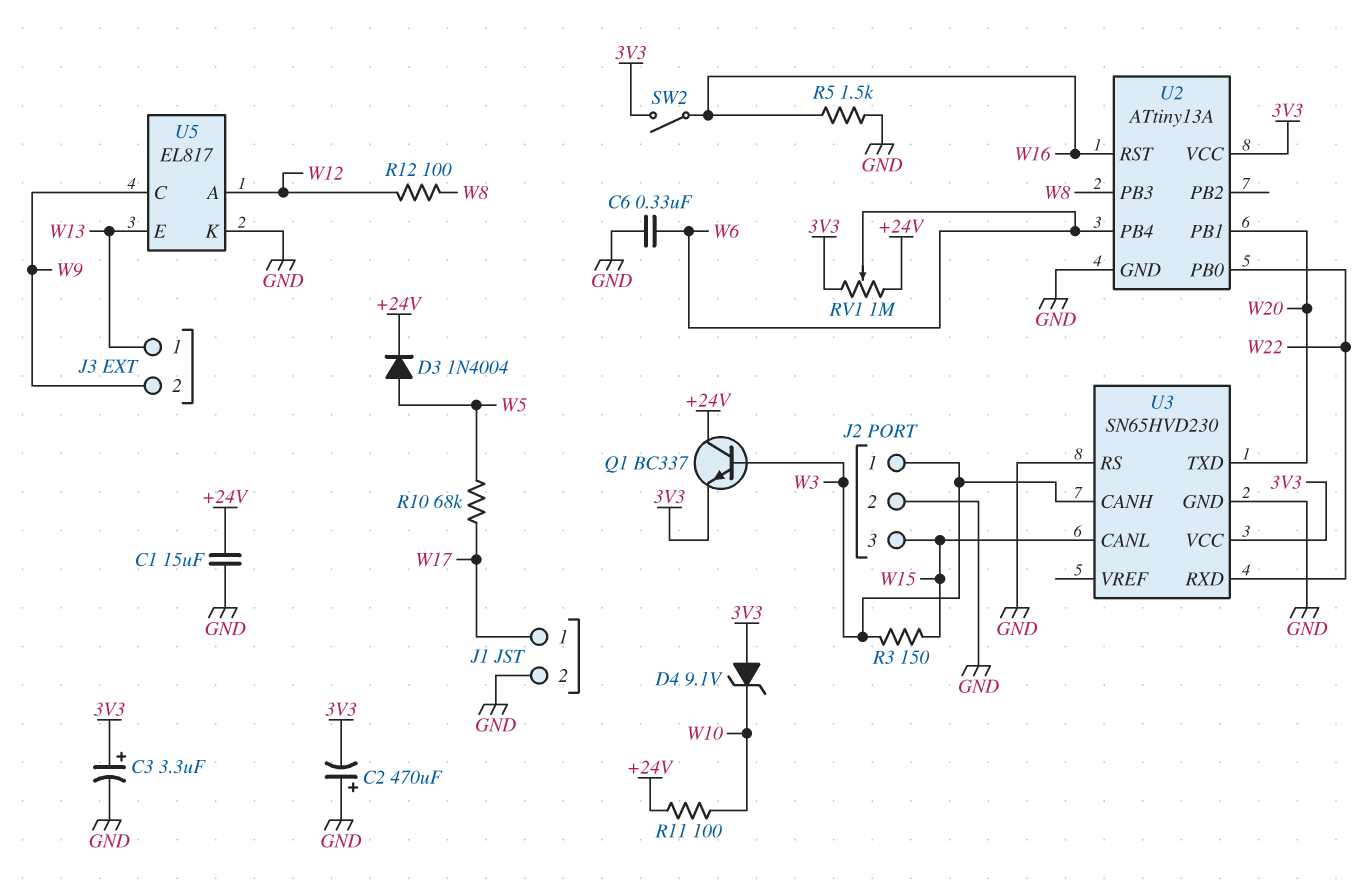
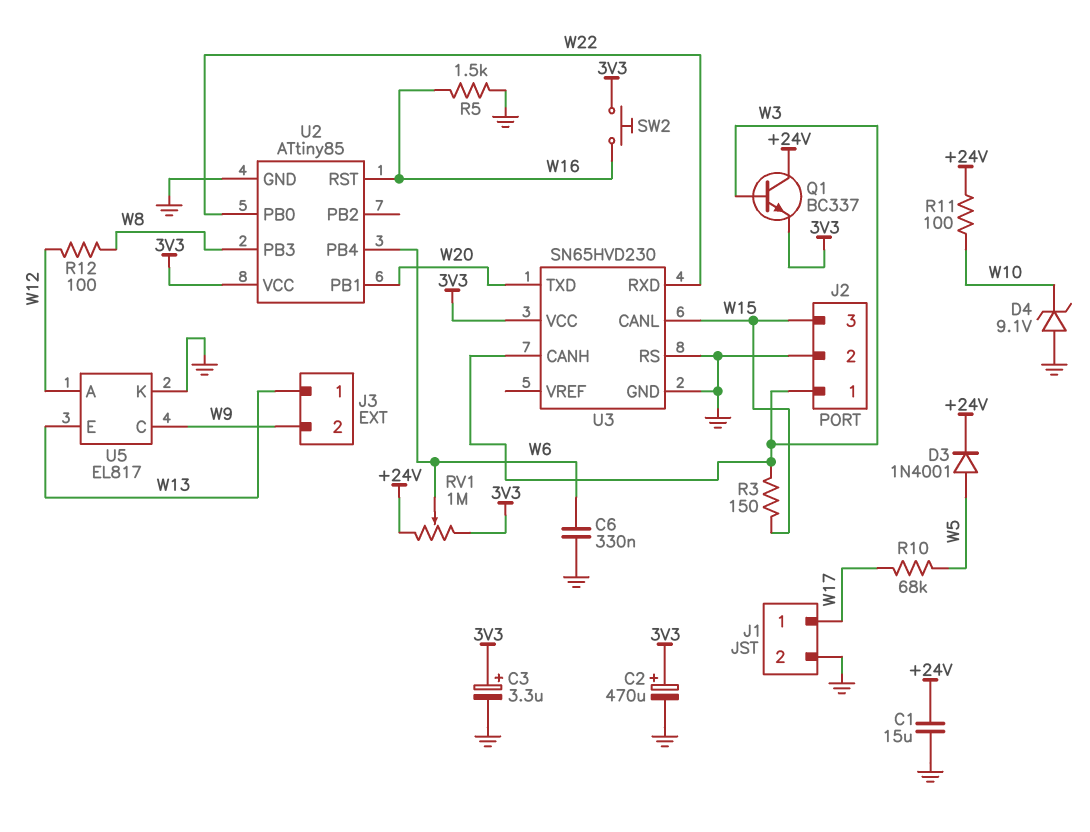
C2: 470uF (plus GND, minus 3V3) -> 470uF (plus 3V3, minus GND)
D3: diode 1N4004 (A W5, K +24V) -> diode 1N4001 (A W5, K +24V)
D4: zener 9.1V (A 3V3, K W10) -> zener 9.1V (A GND, K W10)
SW2: switch (3V3, W16) -> button (3V3, W16)
U2: ATtiny13A -> ATtiny85

